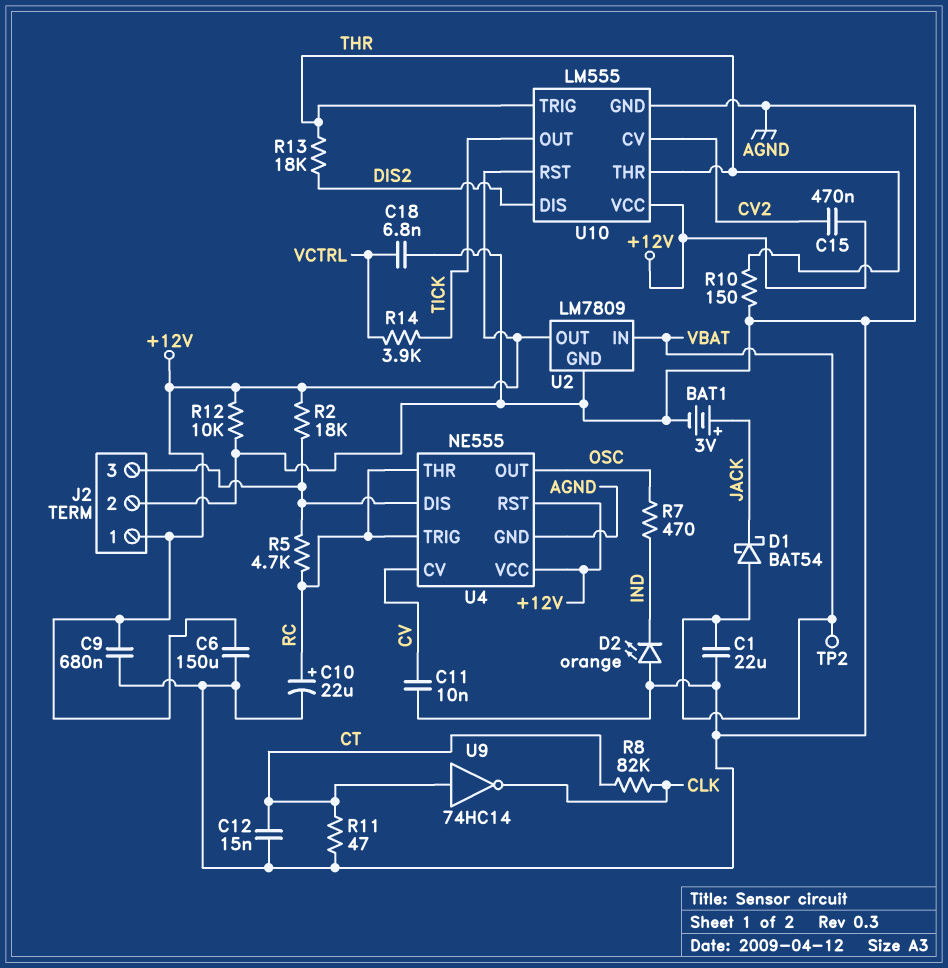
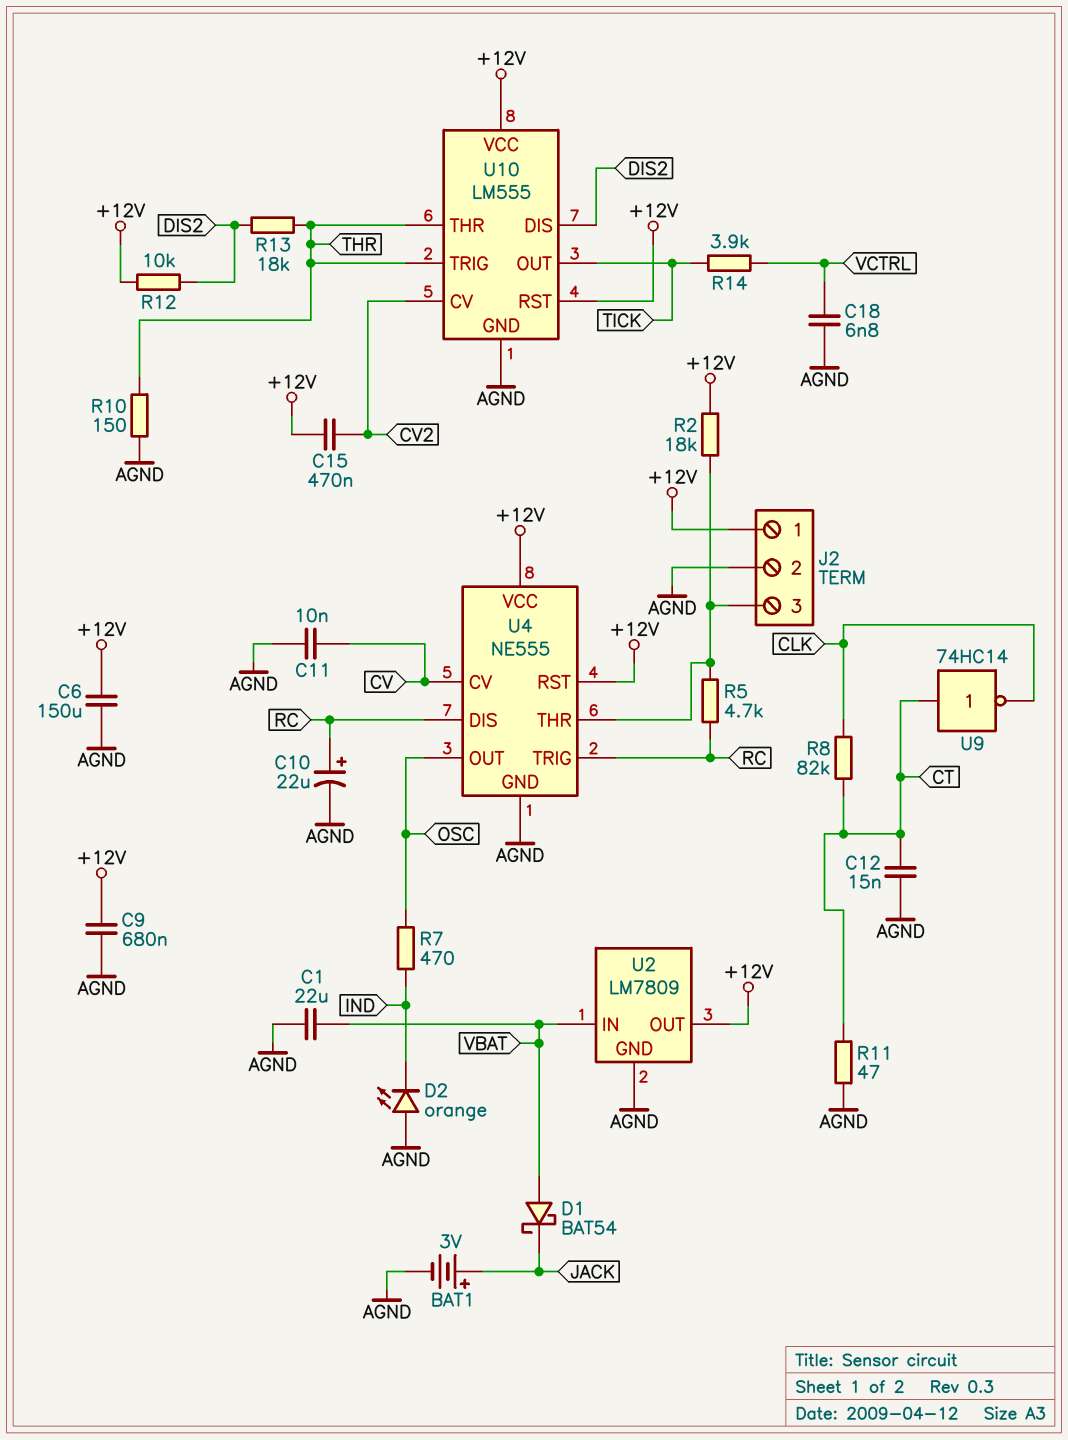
R12: 10k (+12V, AGND) -> 10k (+12V, DIS2)
TP2: test point (VBAT) -> none
U4 pin DIS: J2/3 -> RC
U4 pin THR: RC -> J2/3

